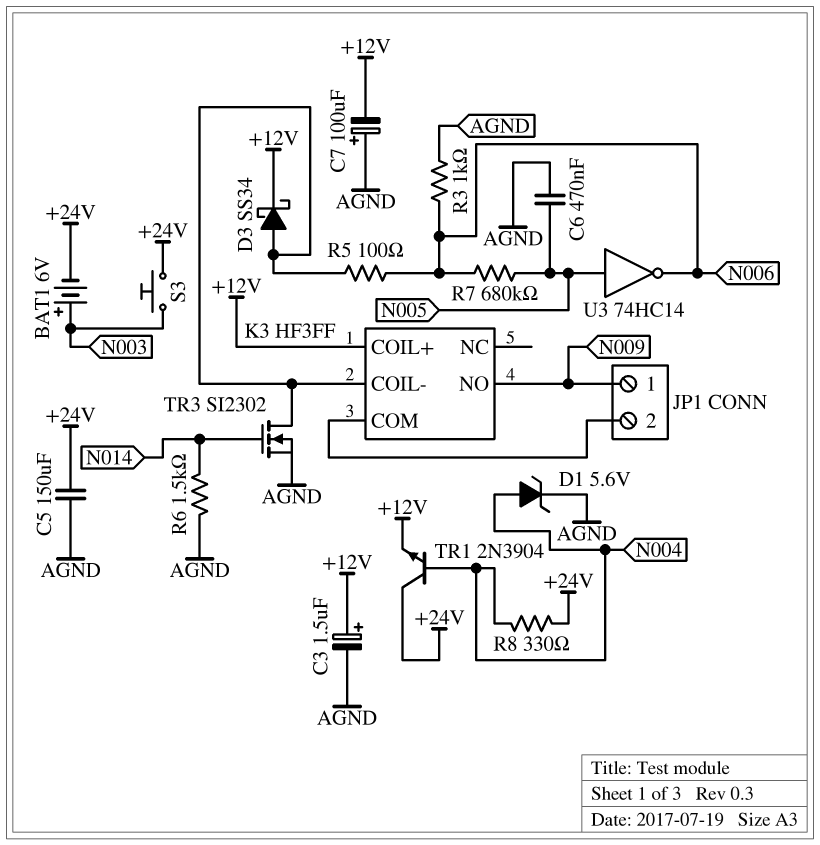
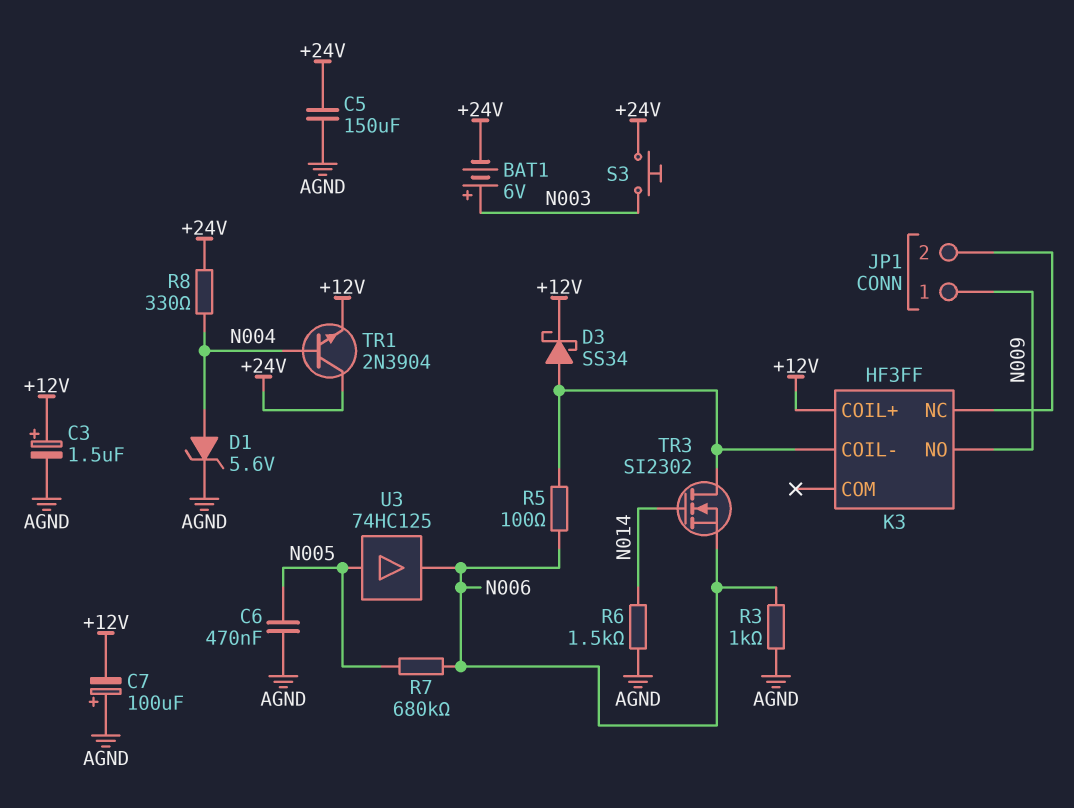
K3 pin COM: JP1/2 -> none
K3 pin NC: none -> JP1/2
TR3: NMOS SI2302 (G N014, D K3/COIL-, S AGND) -> NMOS SI2302 (G N014, D K3/COIL-, S N006)
U3: NOT 74HC14 (in N005, out N006) -> buffer 74HC125 (in N005, out N006)

